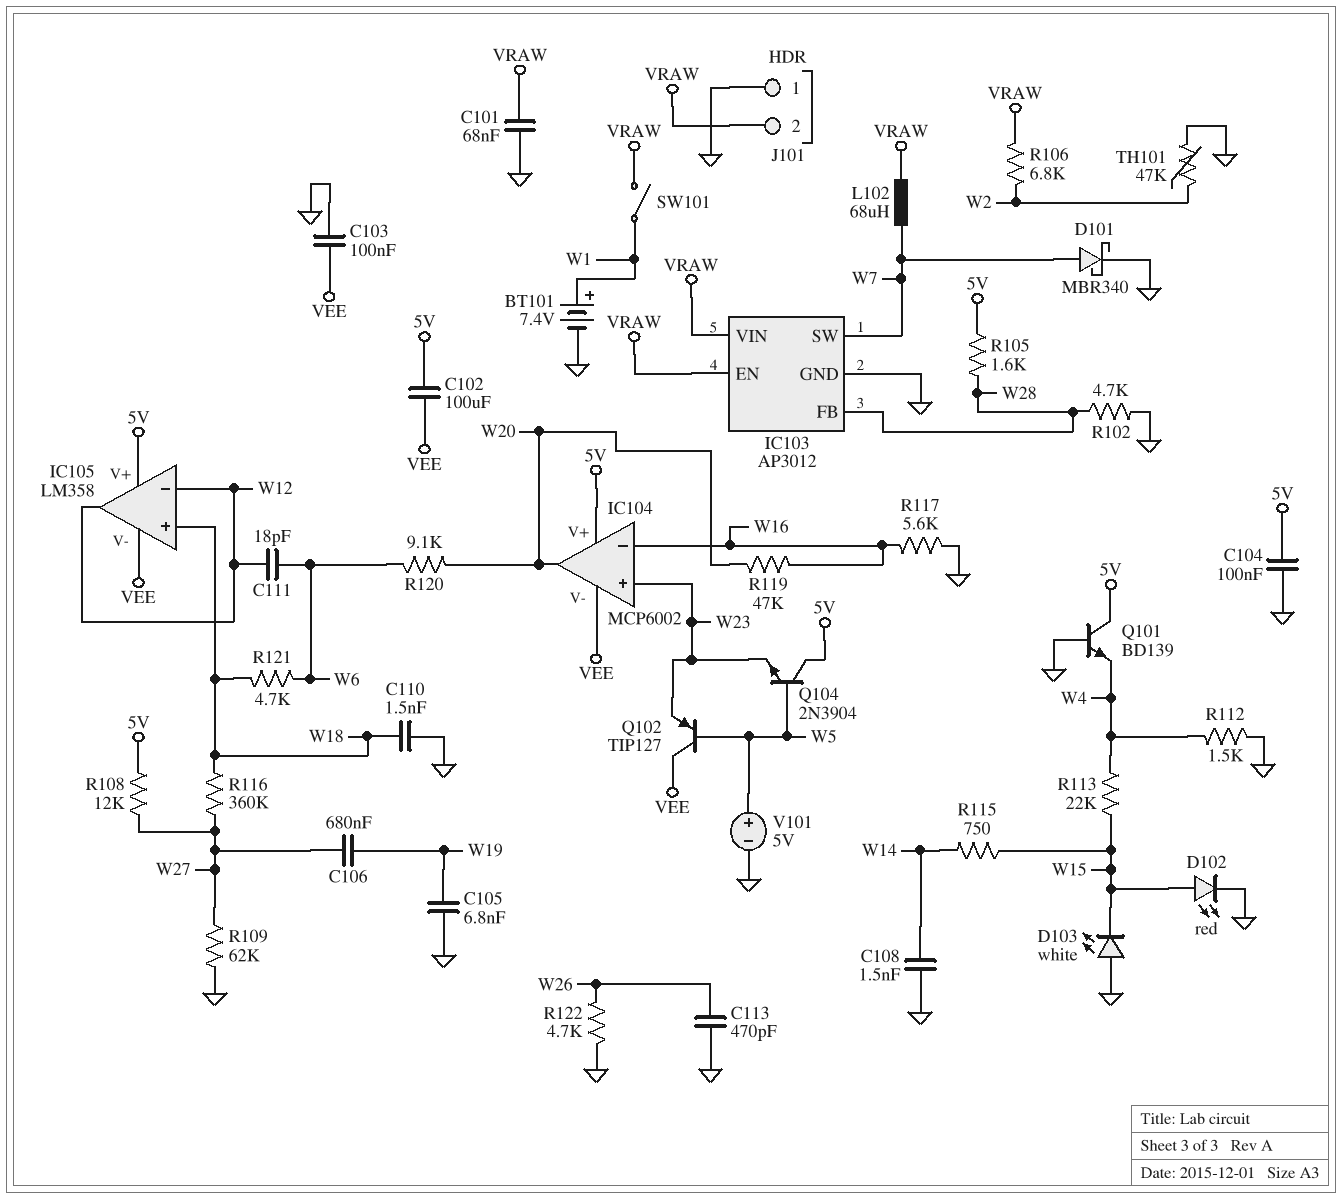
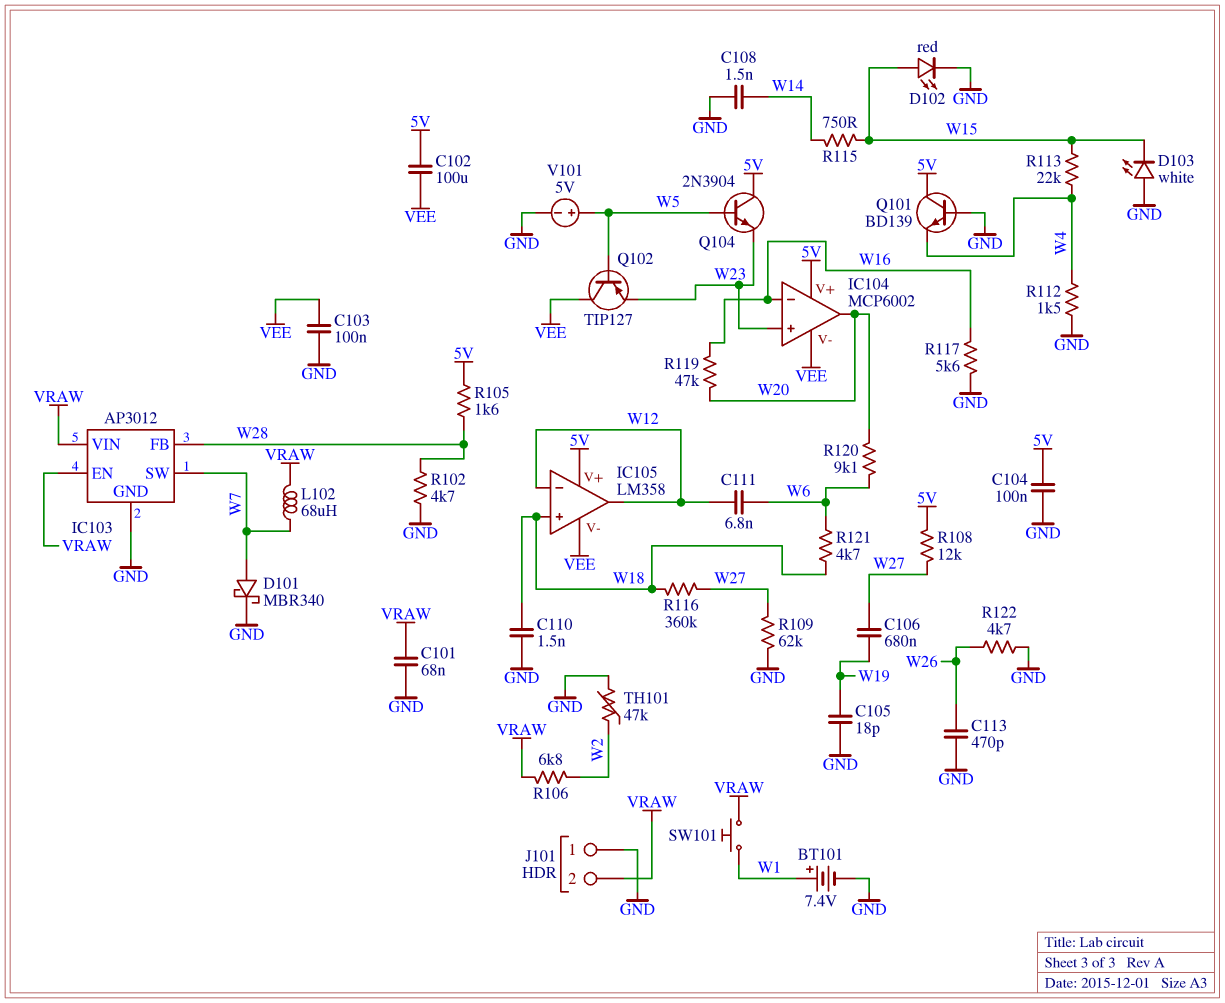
C105: 6.8nF (GND, W19) -> 18pF (GND, W19)
C111: 18pF (W6, W12) -> 6.8nF (W6, W12)
SW101: switch (VRAW, W1) -> button (VRAW, W1)

